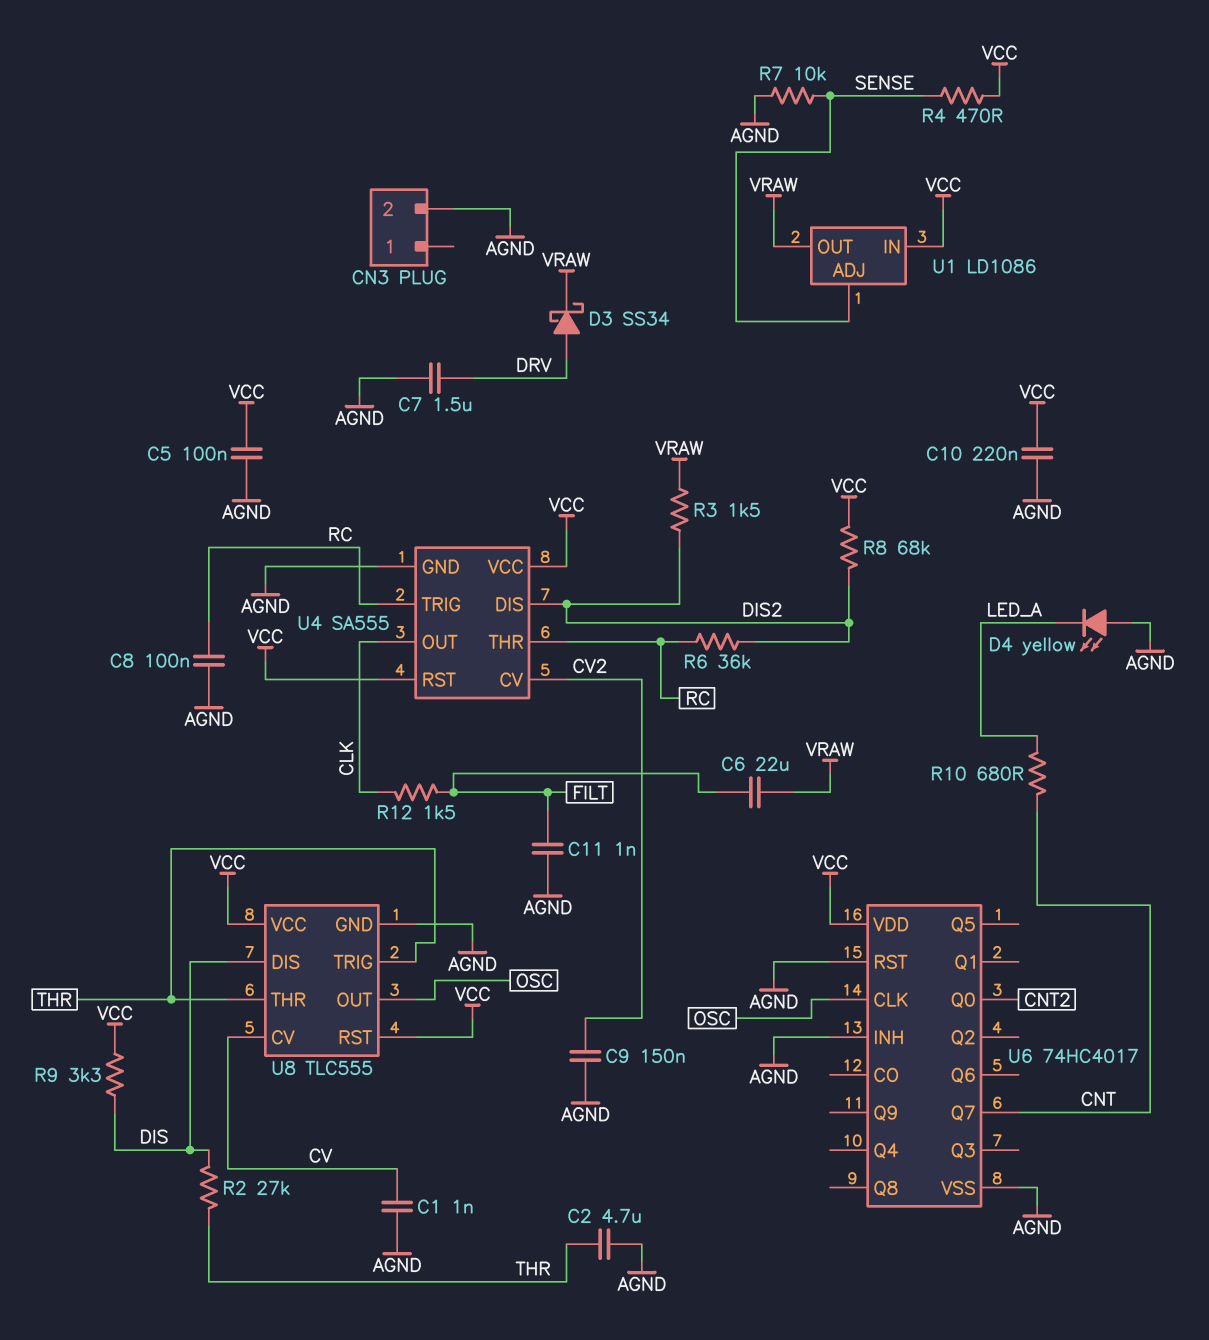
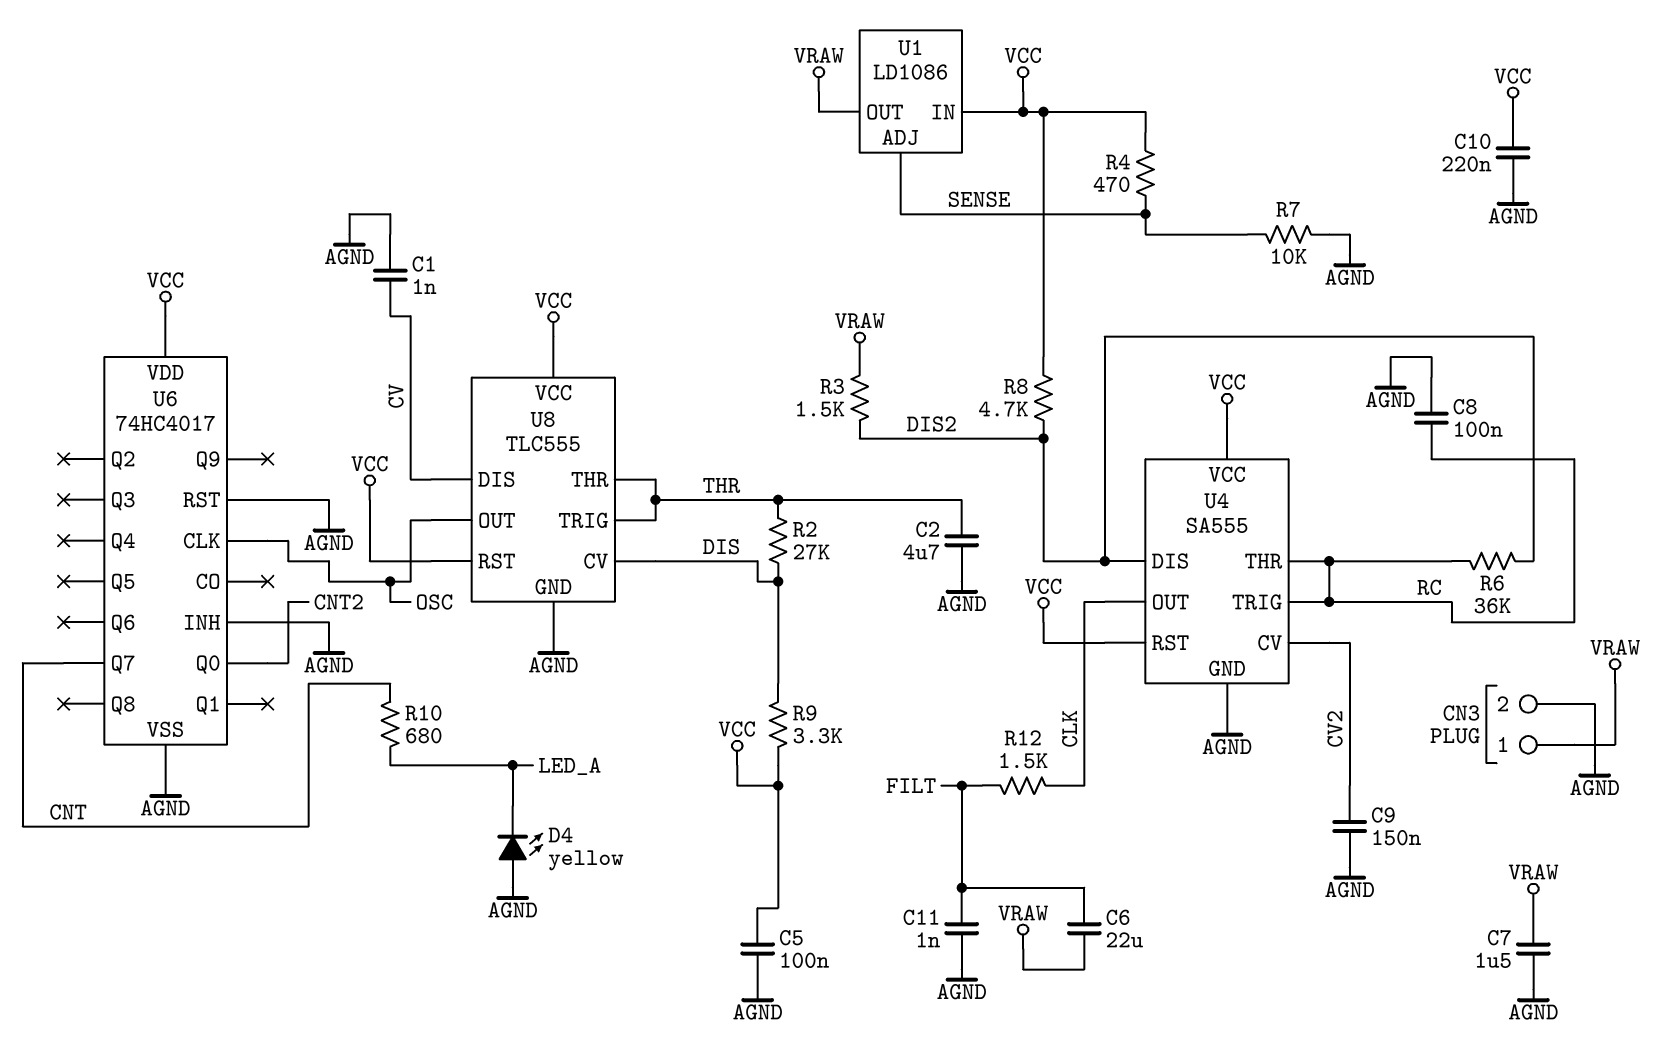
C7: 1.5uF (AGND, DRV) -> 1.5uF (AGND, VRAW)
CN3 pin 1: none -> VRAW
D3: schottky SS34 (A DRV, K VRAW) -> none
R8: 68k (DIS2, VCC) -> 4.7k (DIS2, VCC)
U8 pin CV: CV -> DIS
U8 pin DIS: DIS -> CV

